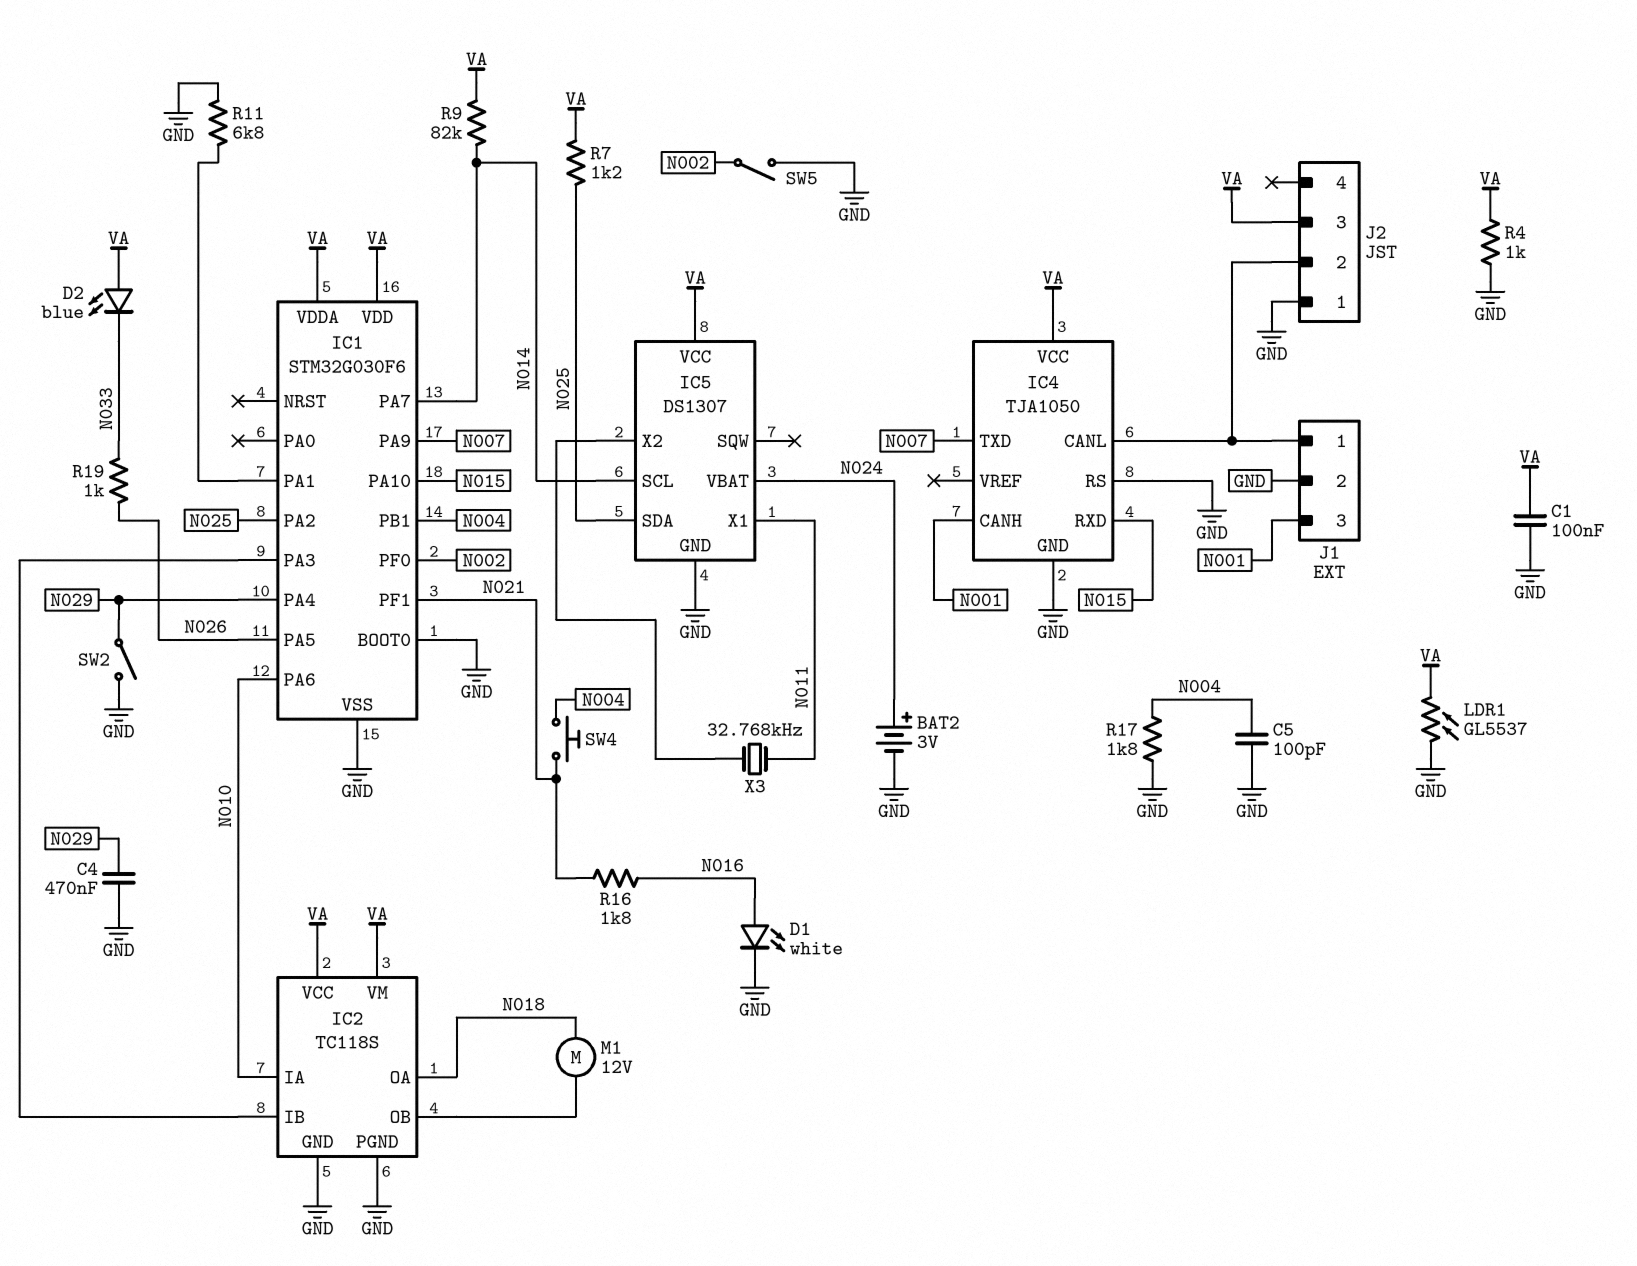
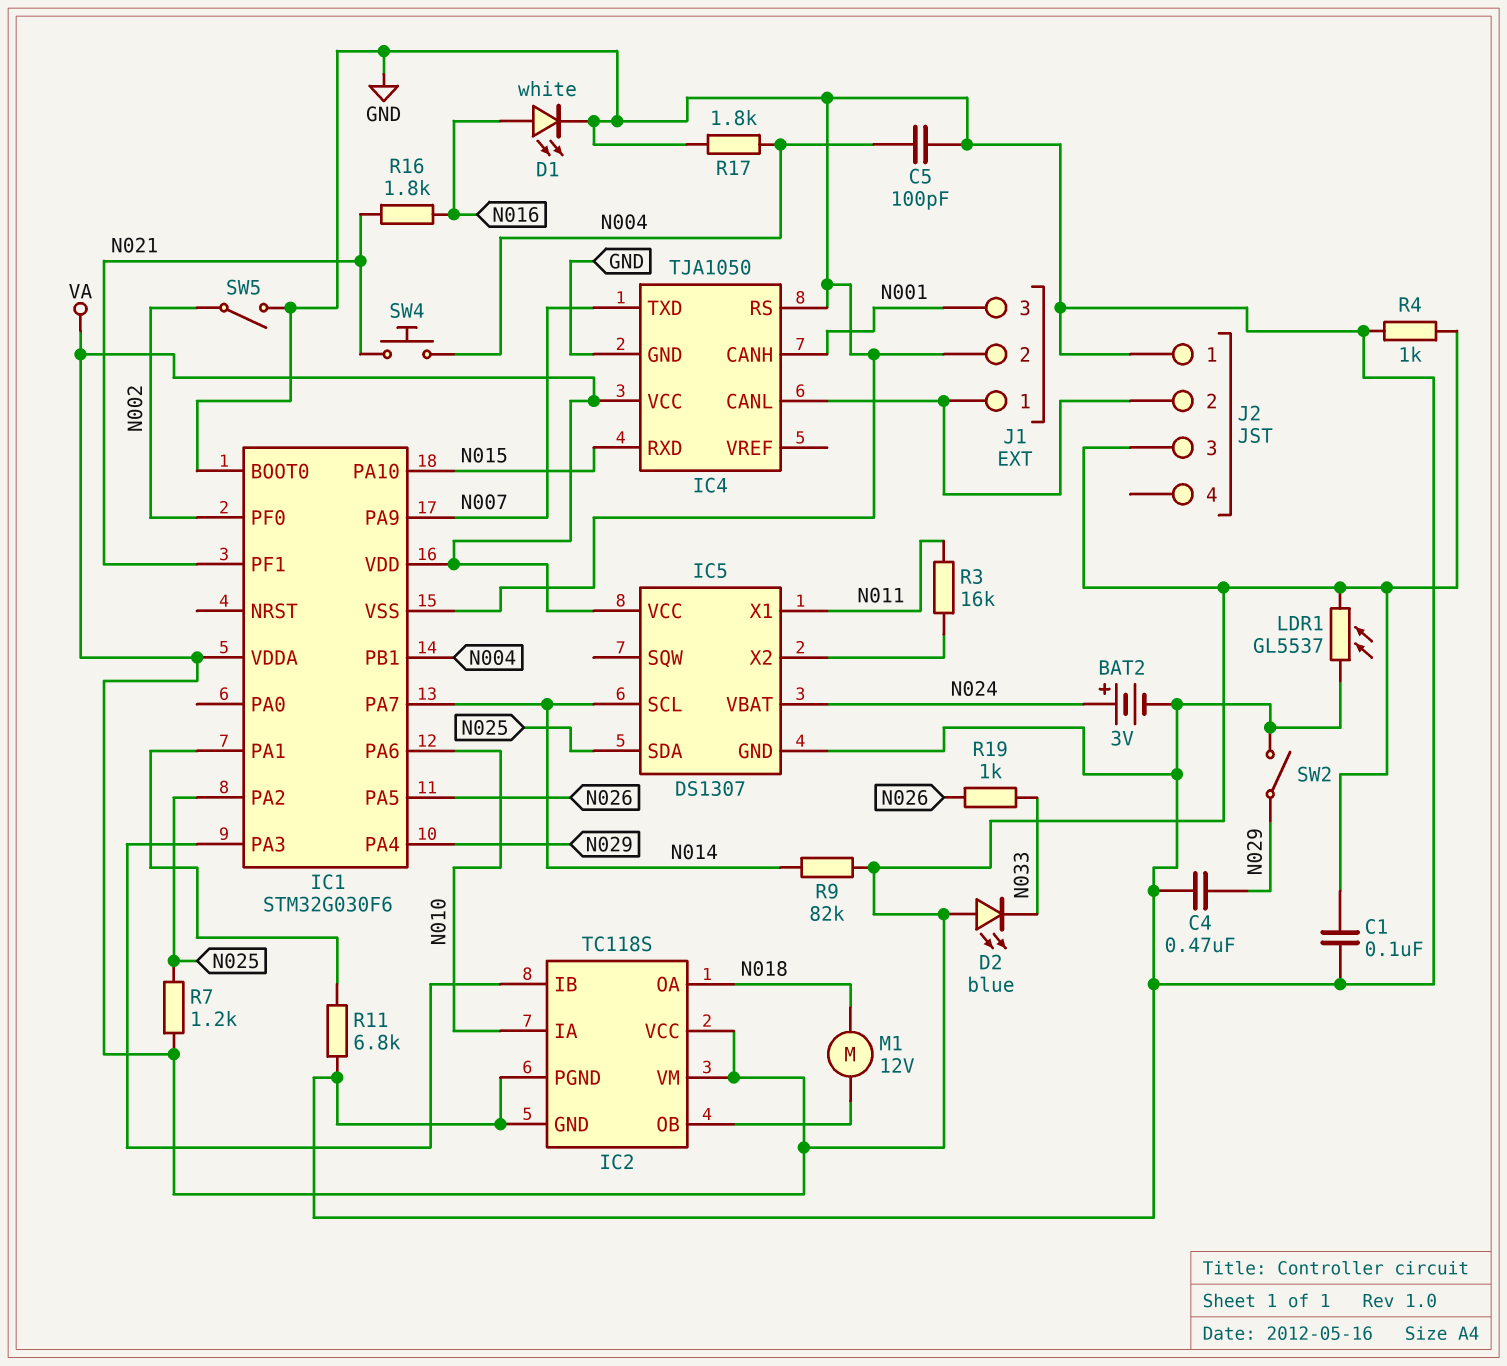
R3: none -> 16k (IC5/X2, N011)
X3: 32.768kHz (IC5/X2, N011) -> none

